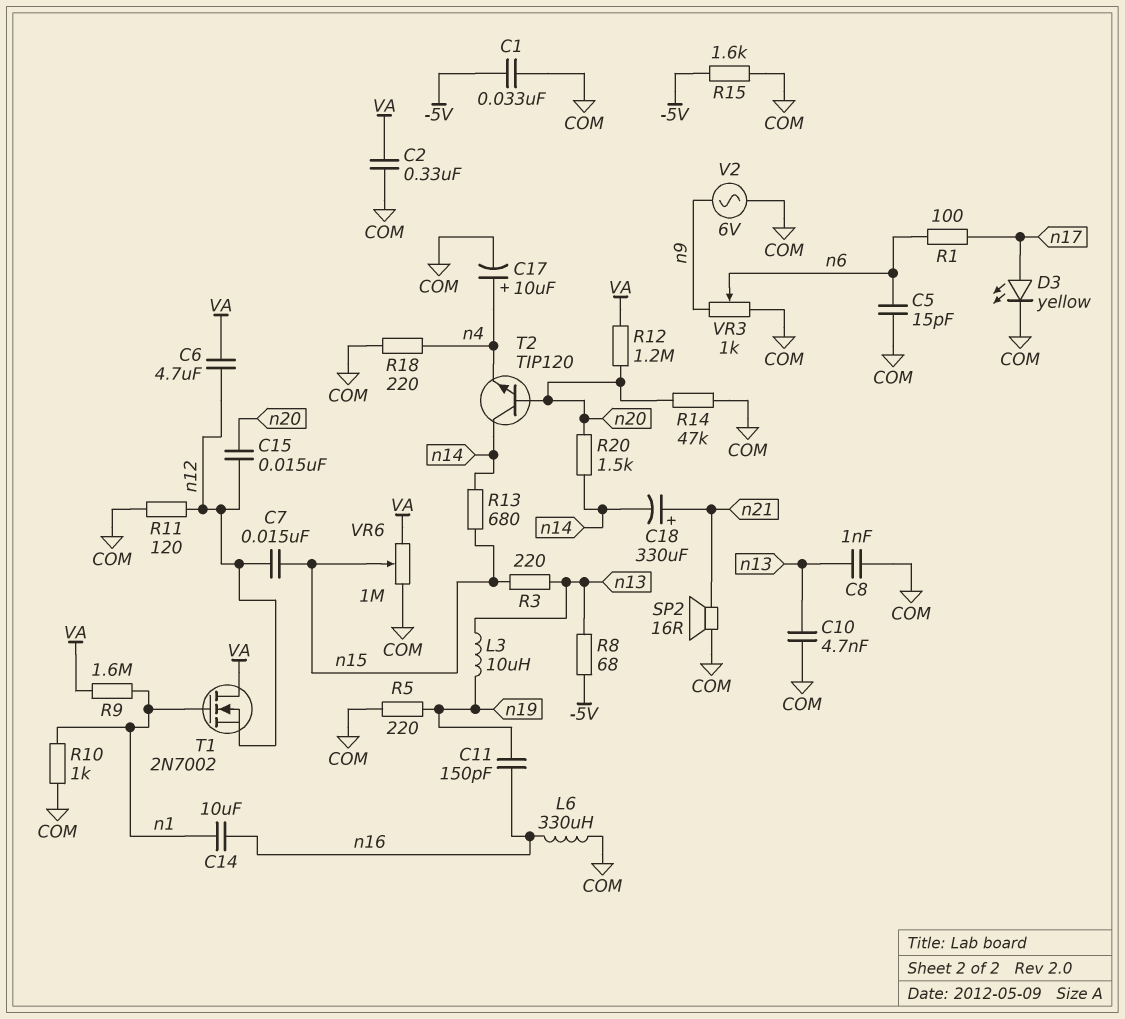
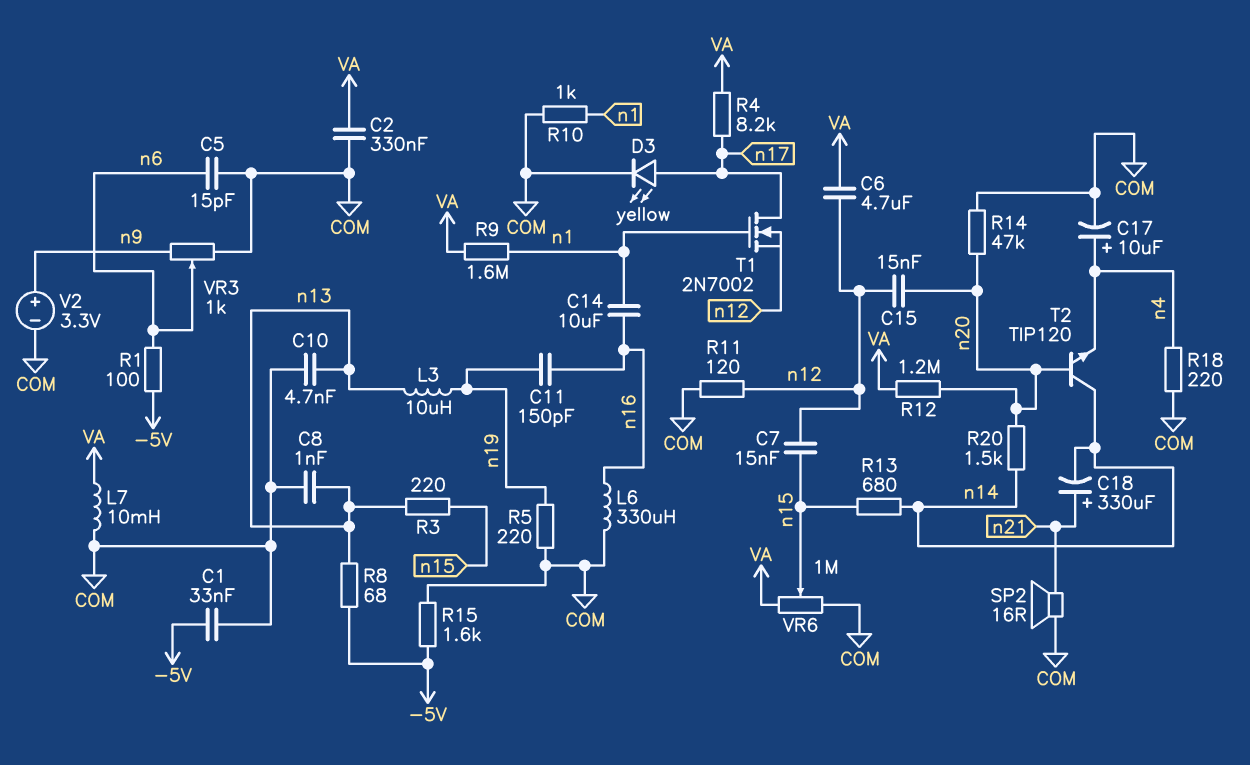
L7: none -> 10mH (COM, VA)
R1: 100 (n6, n17) -> 100 (-5V, n6)
R4: none -> 8.2k (VA, n17)
T1: NMOS 2N7002 (G n1, D VA, S n12) -> NMOS 2N7002 (G n1, D n17, S n12)
V2: AC 6V (COM, n9) -> 3.3V (plus n9, minus COM)

